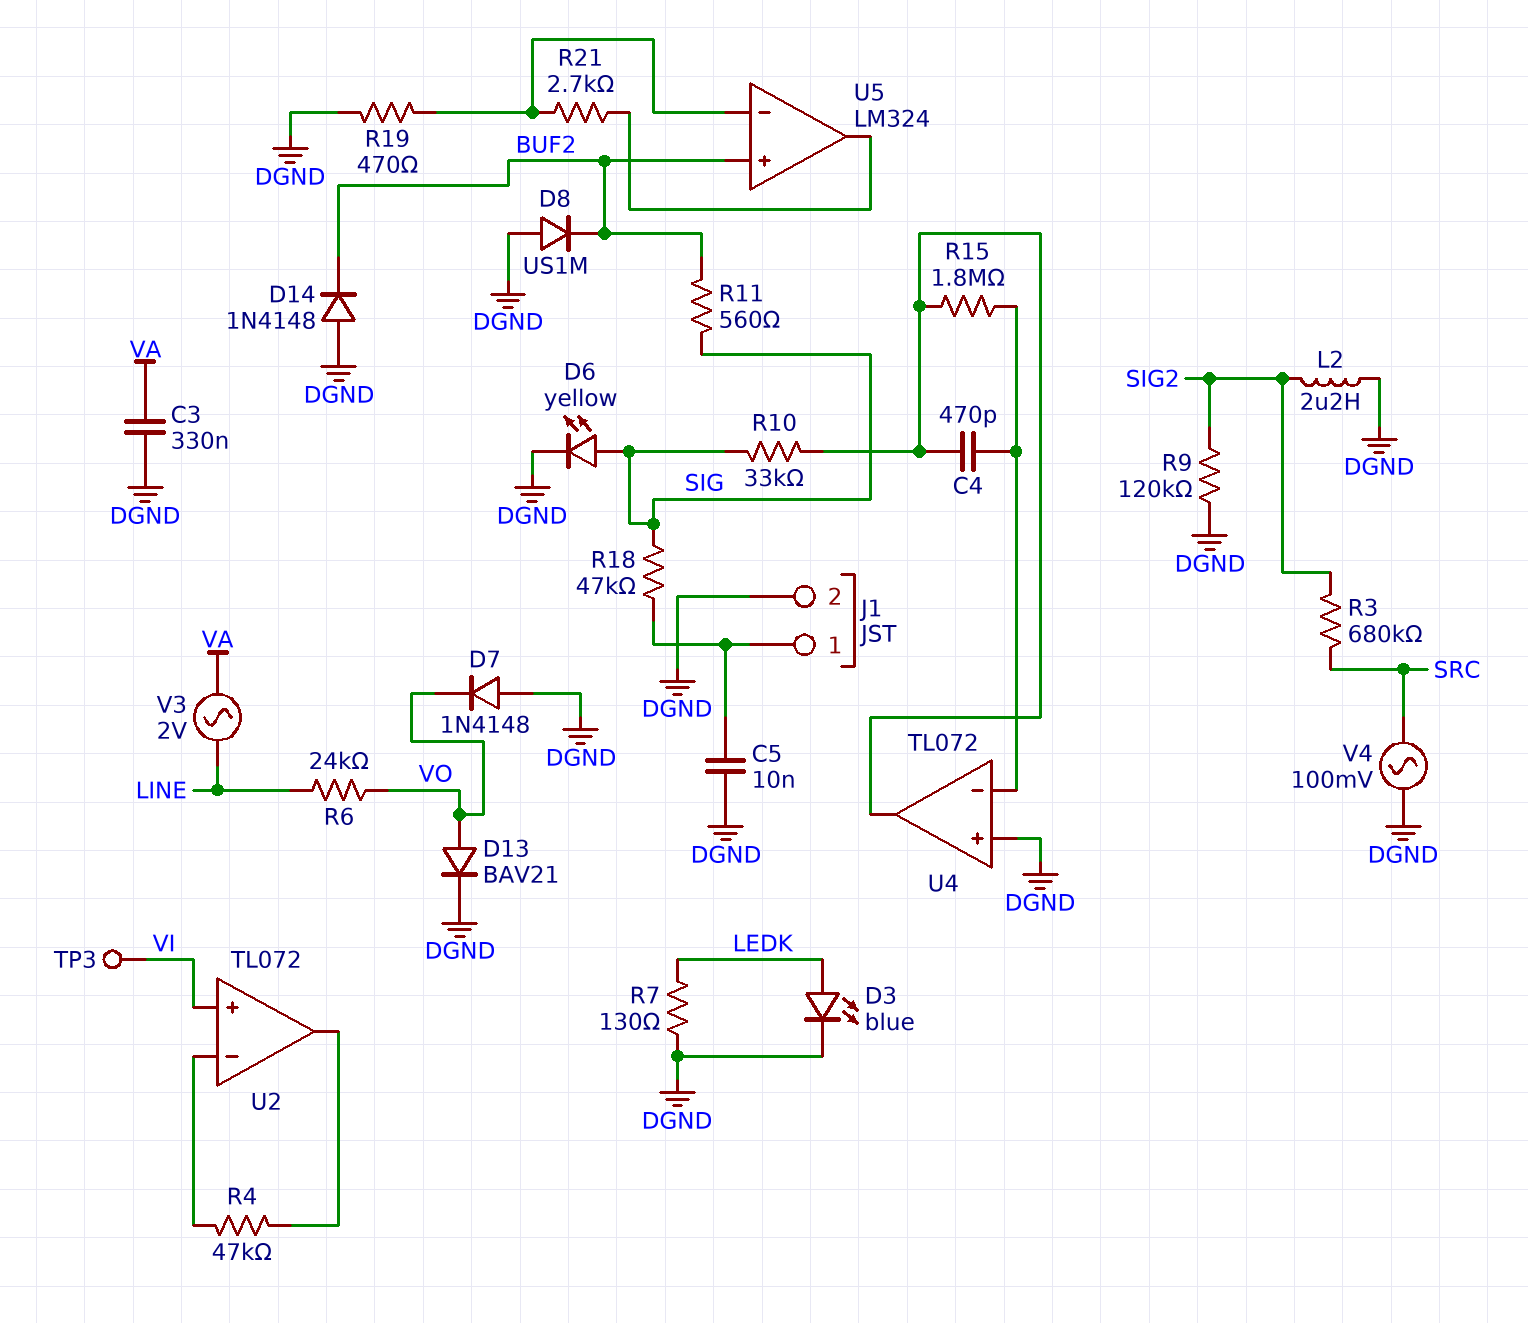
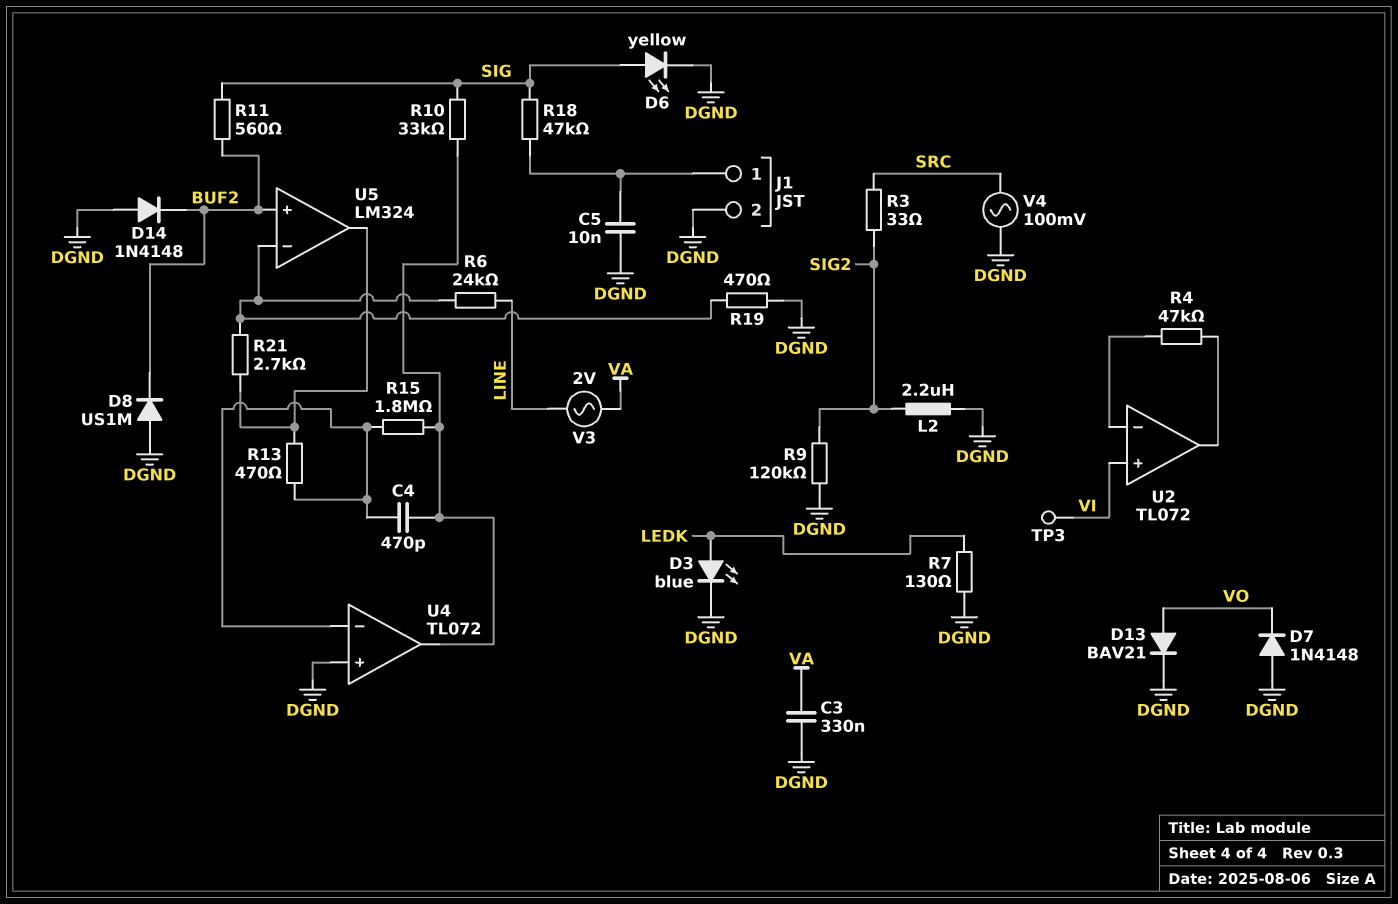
R3: 680k (SIG2, SRC) -> 33 (SIG2, SRC)
R6: 24k (LINE, VO) -> 24k (LINE, U5/in-)
R13: none -> 470 (U4/in-, U5/out)

